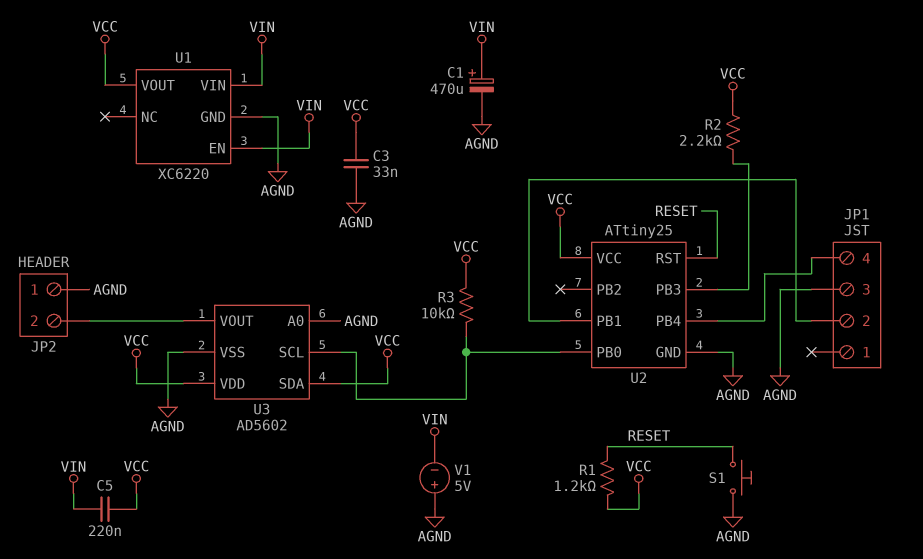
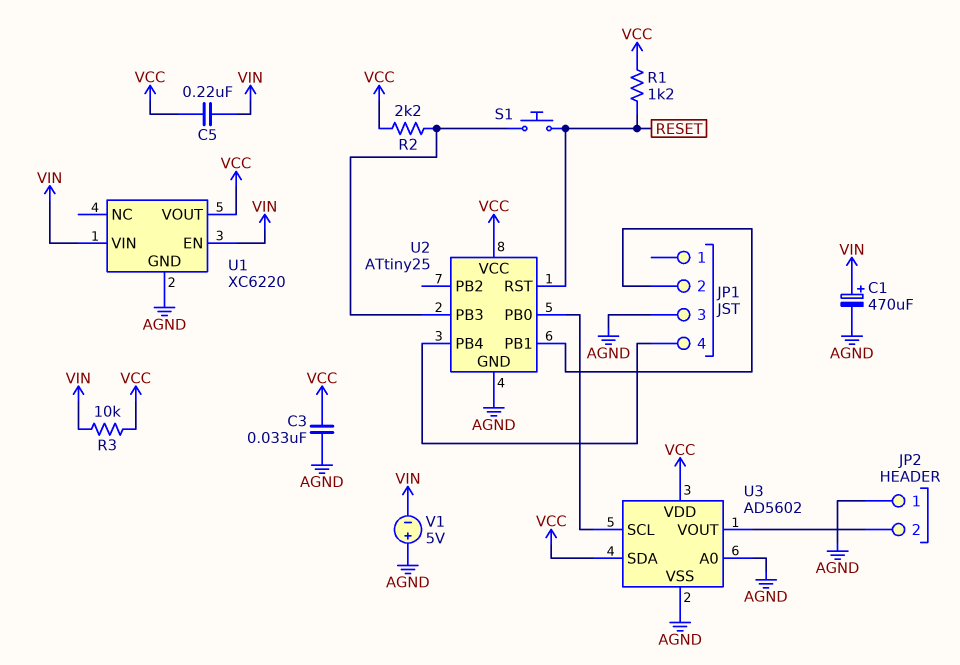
R3: 10k (U2/PB0, VCC) -> 10k (VCC, VIN)
S1: button (AGND, RESET) -> button (RESET, U2/PB3)

